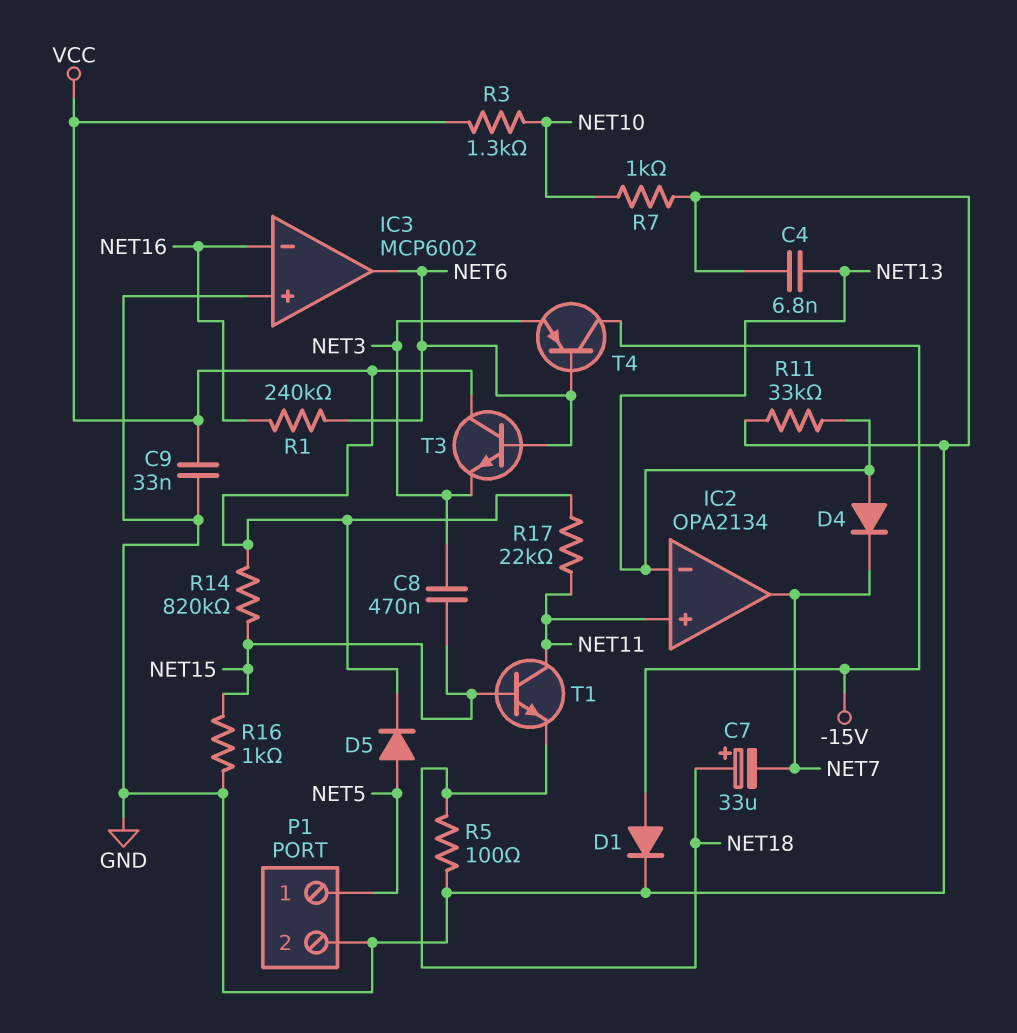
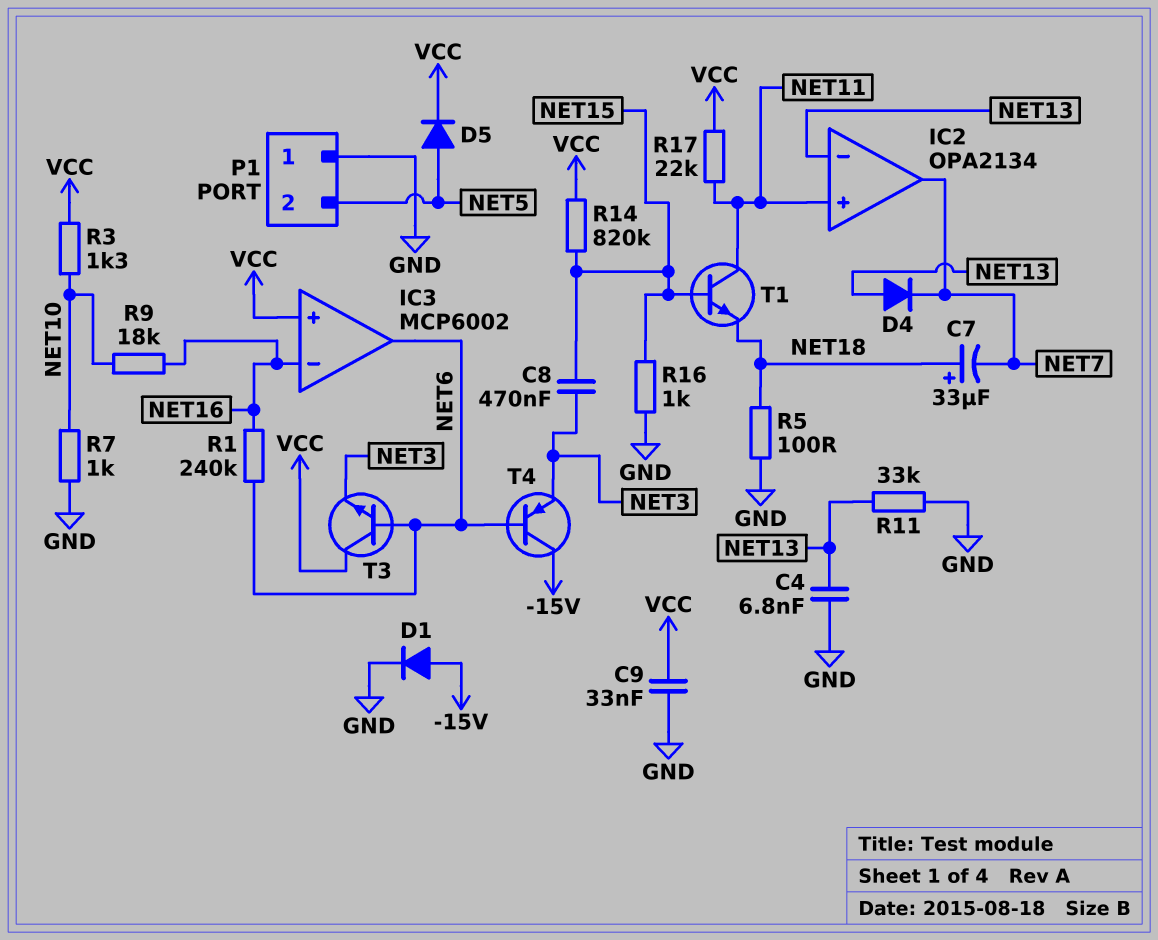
IC3 pin in+: GND -> VCC
P1 pin 1: NET5 -> GND
P1 pin 2: GND -> NET5
R9: none -> 18k (NET10, NET16)

